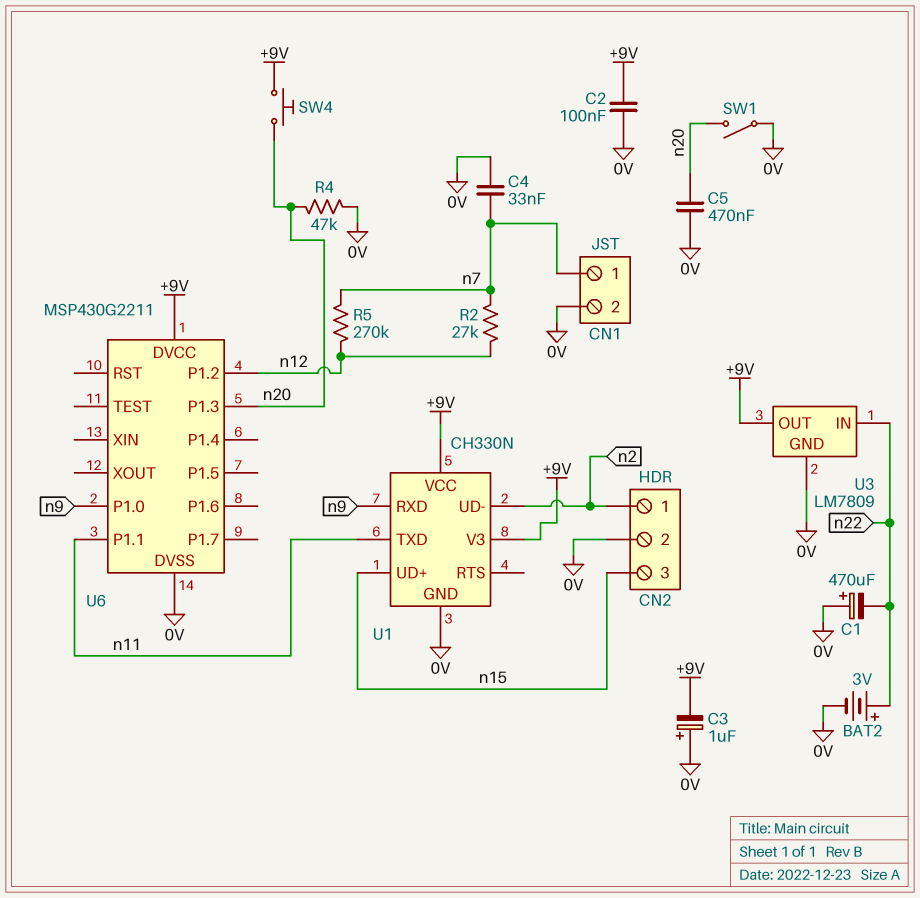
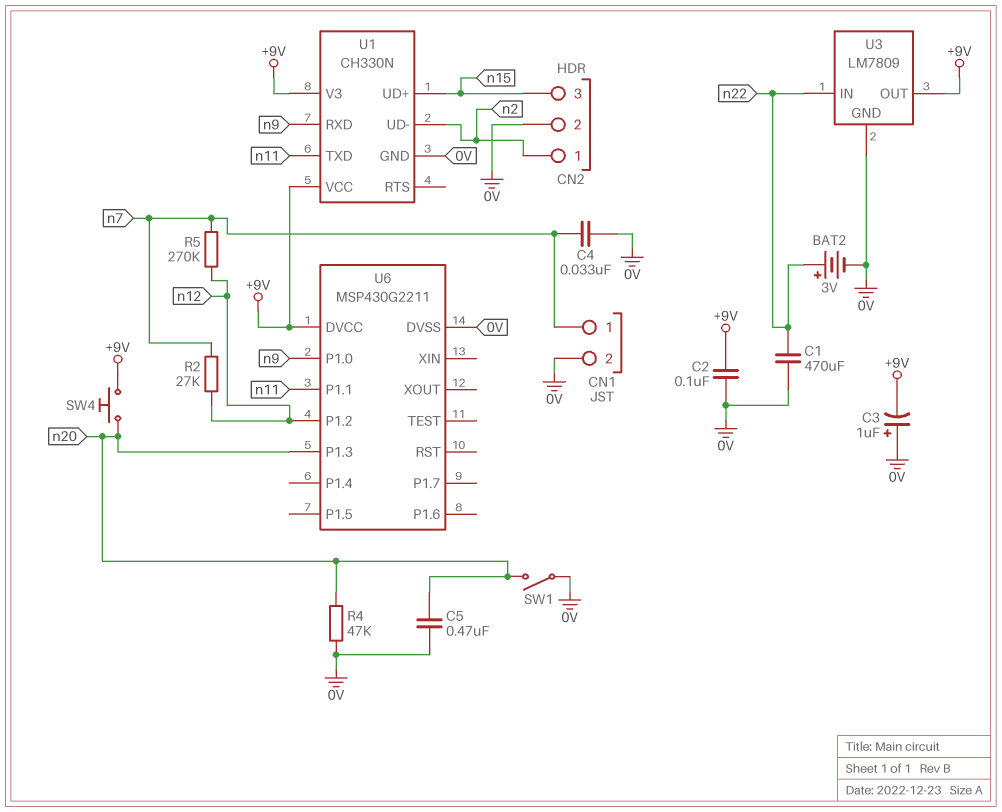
C1: 470uF (plus 0V, minus n22) -> 470uF (0V, n22)

